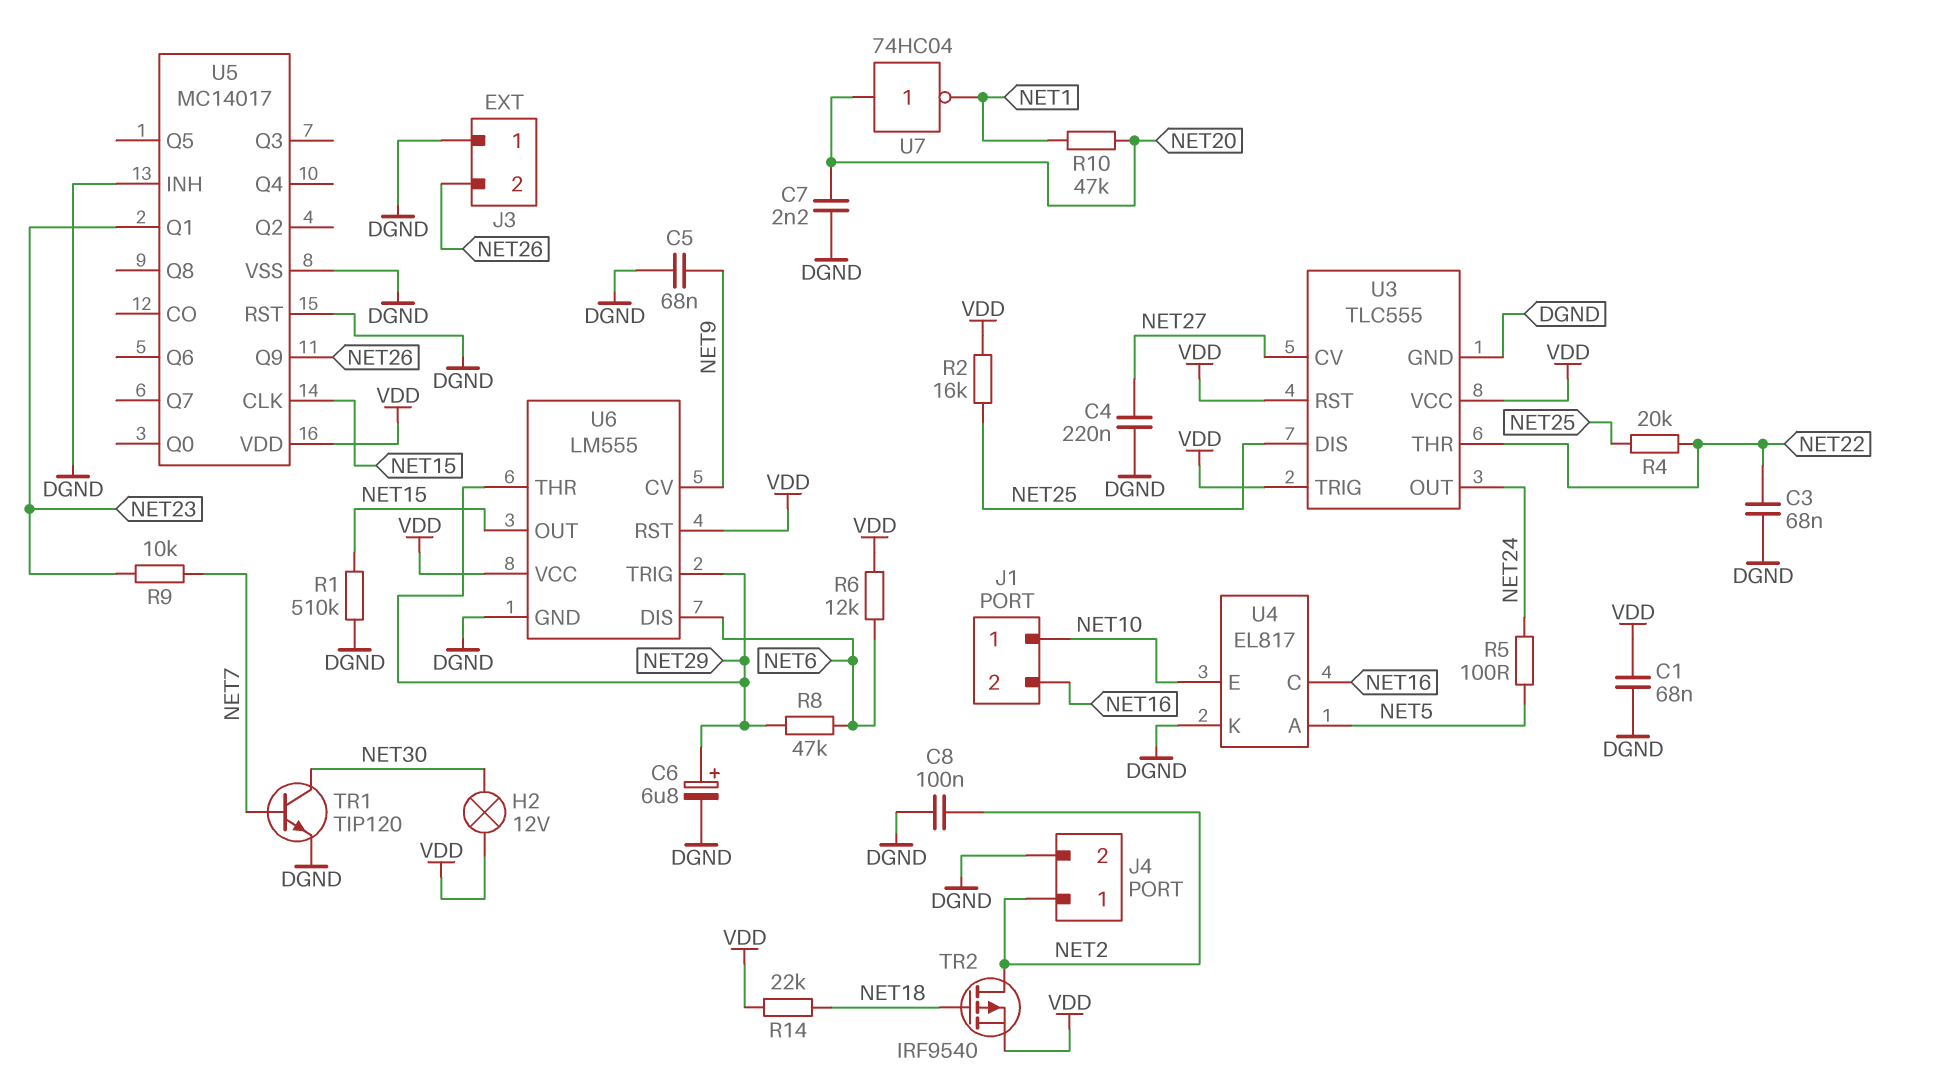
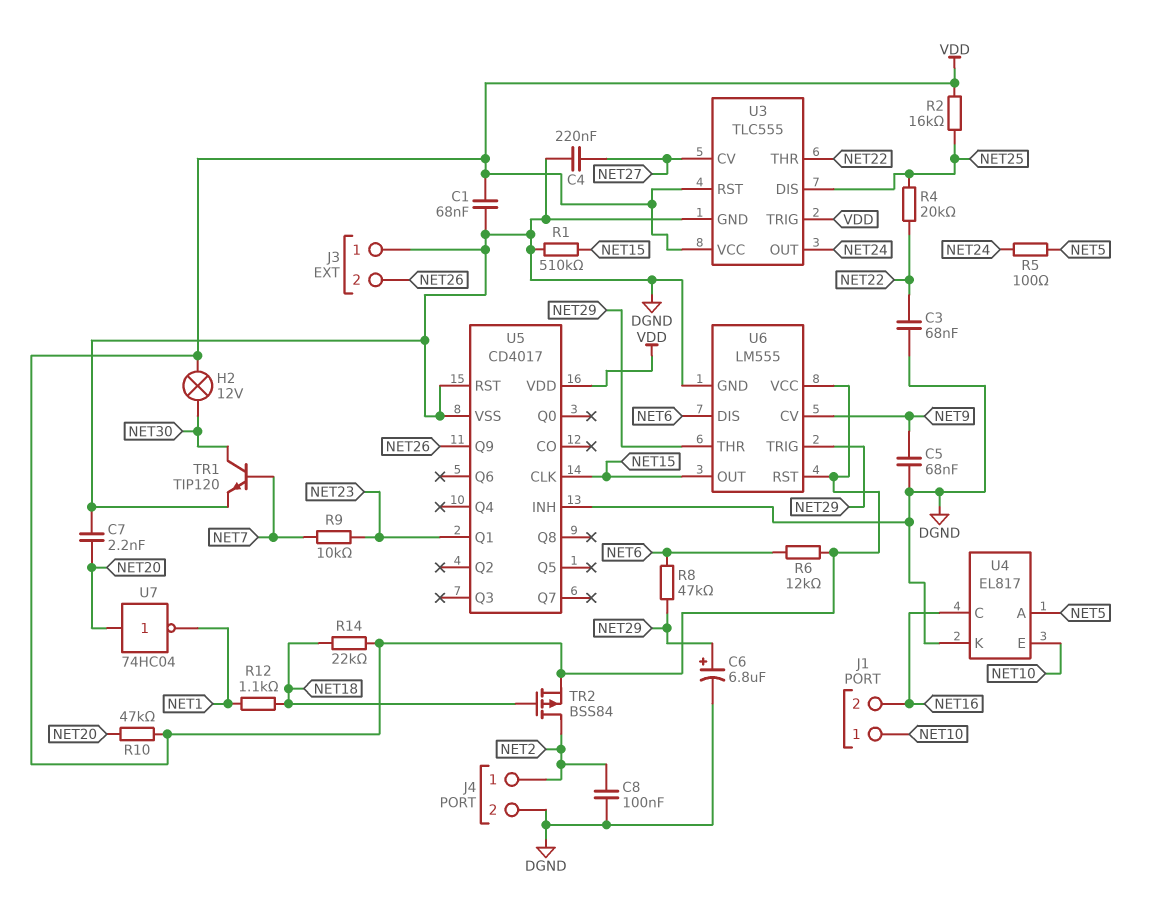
R10: 47k (NET1, NET20) -> 47k (NET20, VDD)
R12: none -> 1.1k (NET1, NET18)
TR2: PMOS IRF9540 (G NET18, D NET2, S VDD) -> PMOS BSS84 (G NET18, D NET2, S VDD)
U5: MC14017 -> CD4017

